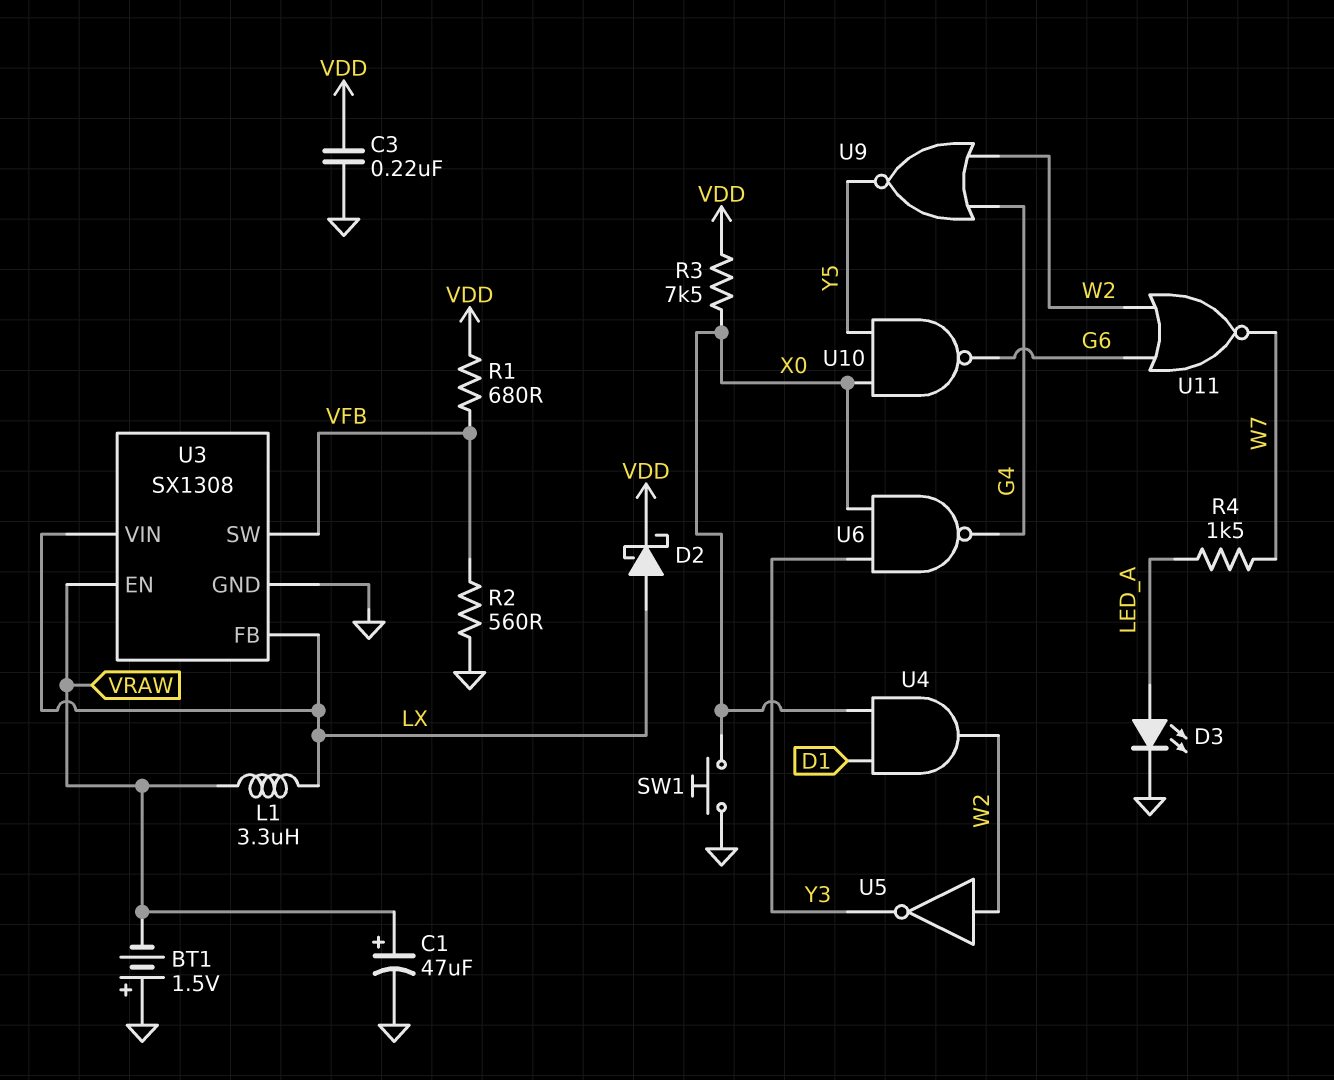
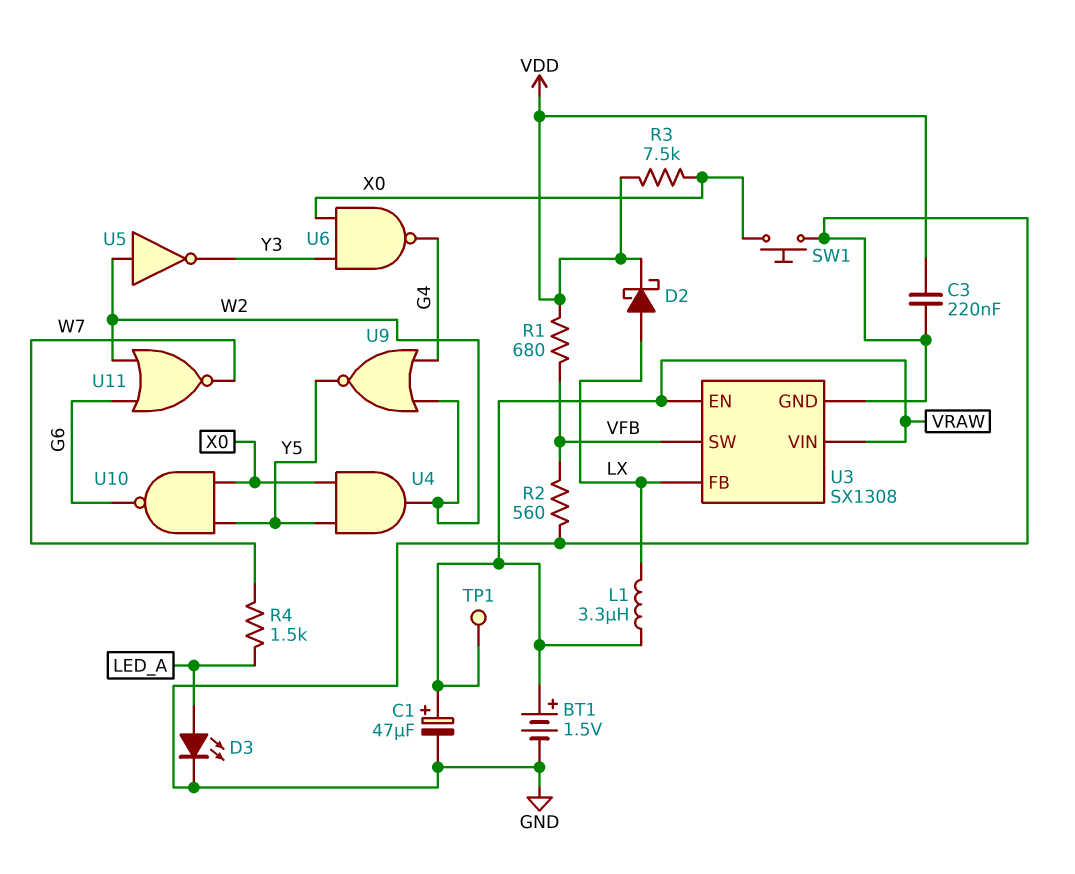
BT1: 1.5V (plus GND, minus VRAW) -> 1.5V (plus VRAW, minus GND)
TP1: none -> test point (VRAW)
U3 pin VIN: LX -> VRAW
U4: AND (in D1, in X0, out W2) -> AND (in X0, in Y5, out W2)

